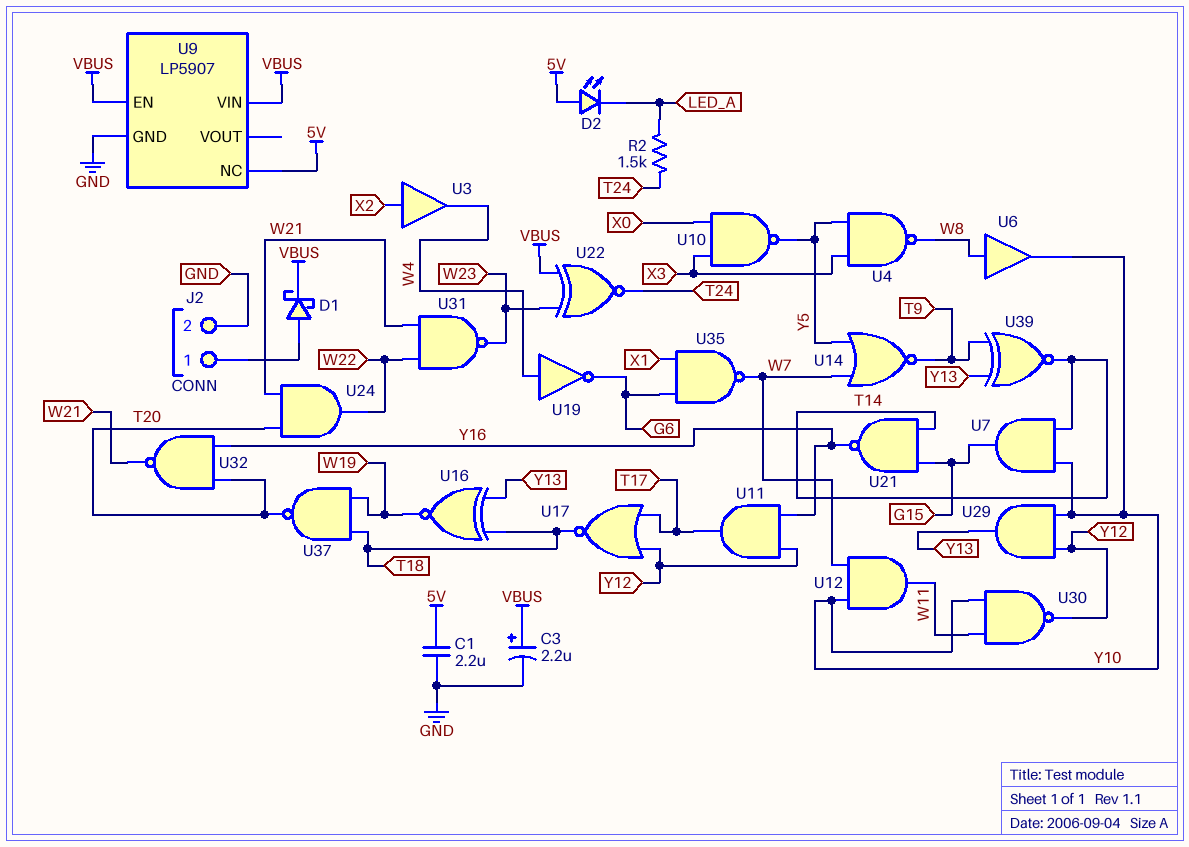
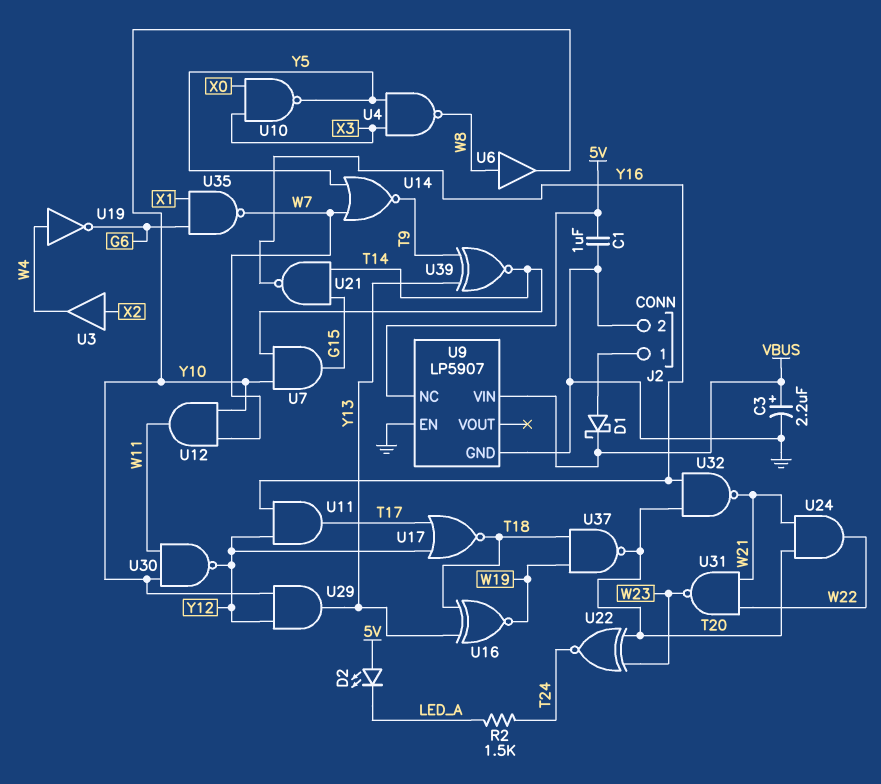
C1: 2.2uF (5V, GND) -> 1uF (5V, GND)
U9 pin EN: VBUS -> GND
U22: XNOR (in VBUS, in W23, out T24) -> XNOR (in T20, in W23, out T24)

